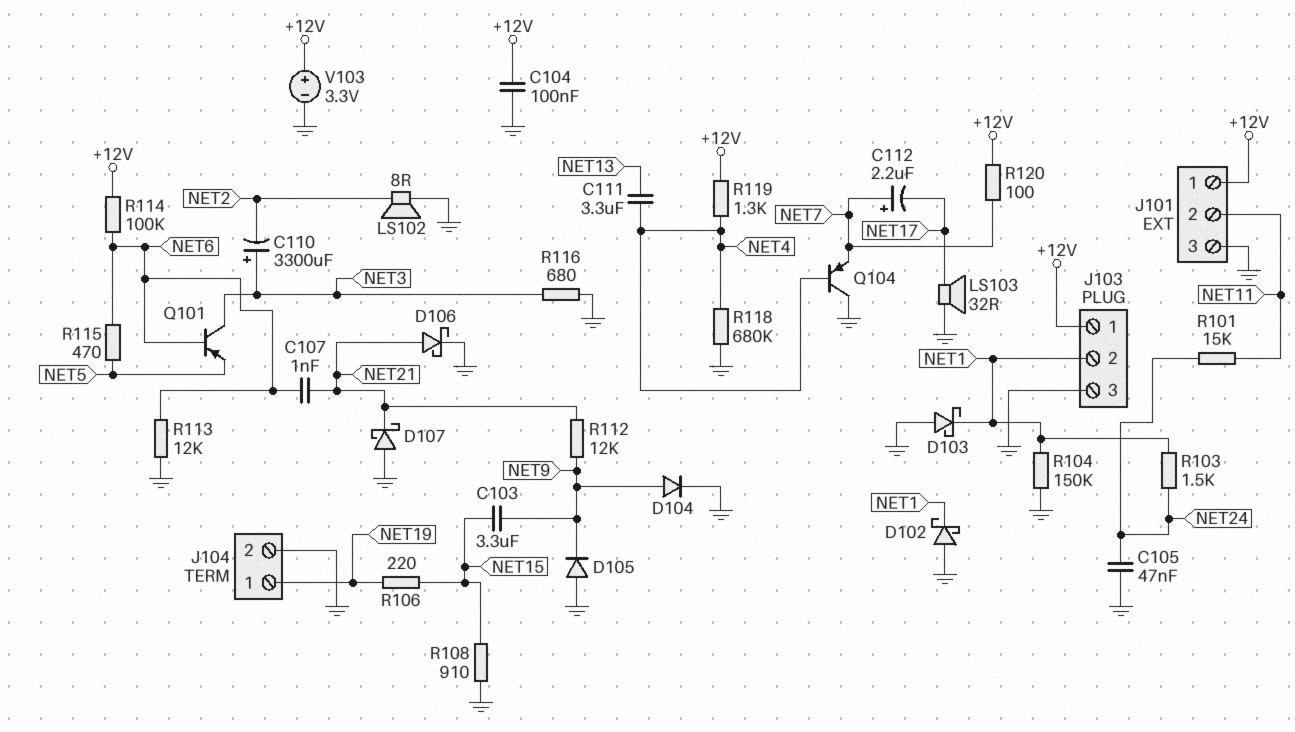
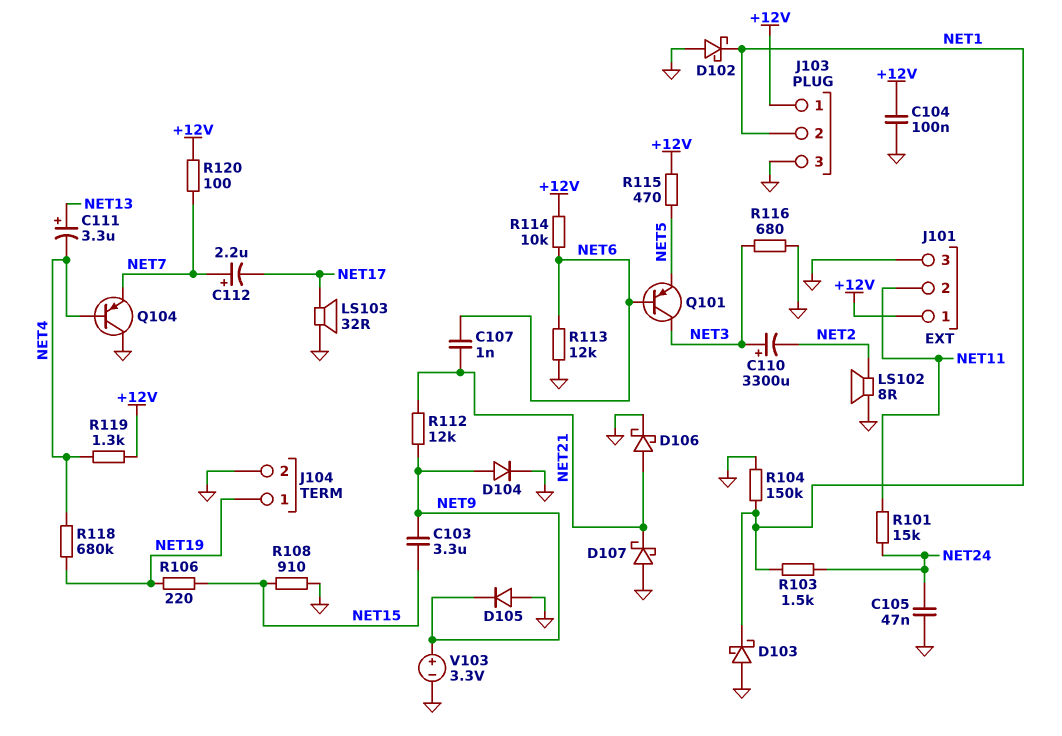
C111: 3.3uF (NET4, NET13) -> 3.3uF (plus NET13, minus NET4)
R114: 100k (+12V, NET6) -> 10k (+12V, NET6)
R115: 470 (NET5, NET6) -> 470 (+12V, NET5)
R118: 680k (GND, NET4) -> 680k (NET4, NET19)
V103: 3.3V (plus +12V, minus GND) -> 3.3V (plus NET9, minus GND)

